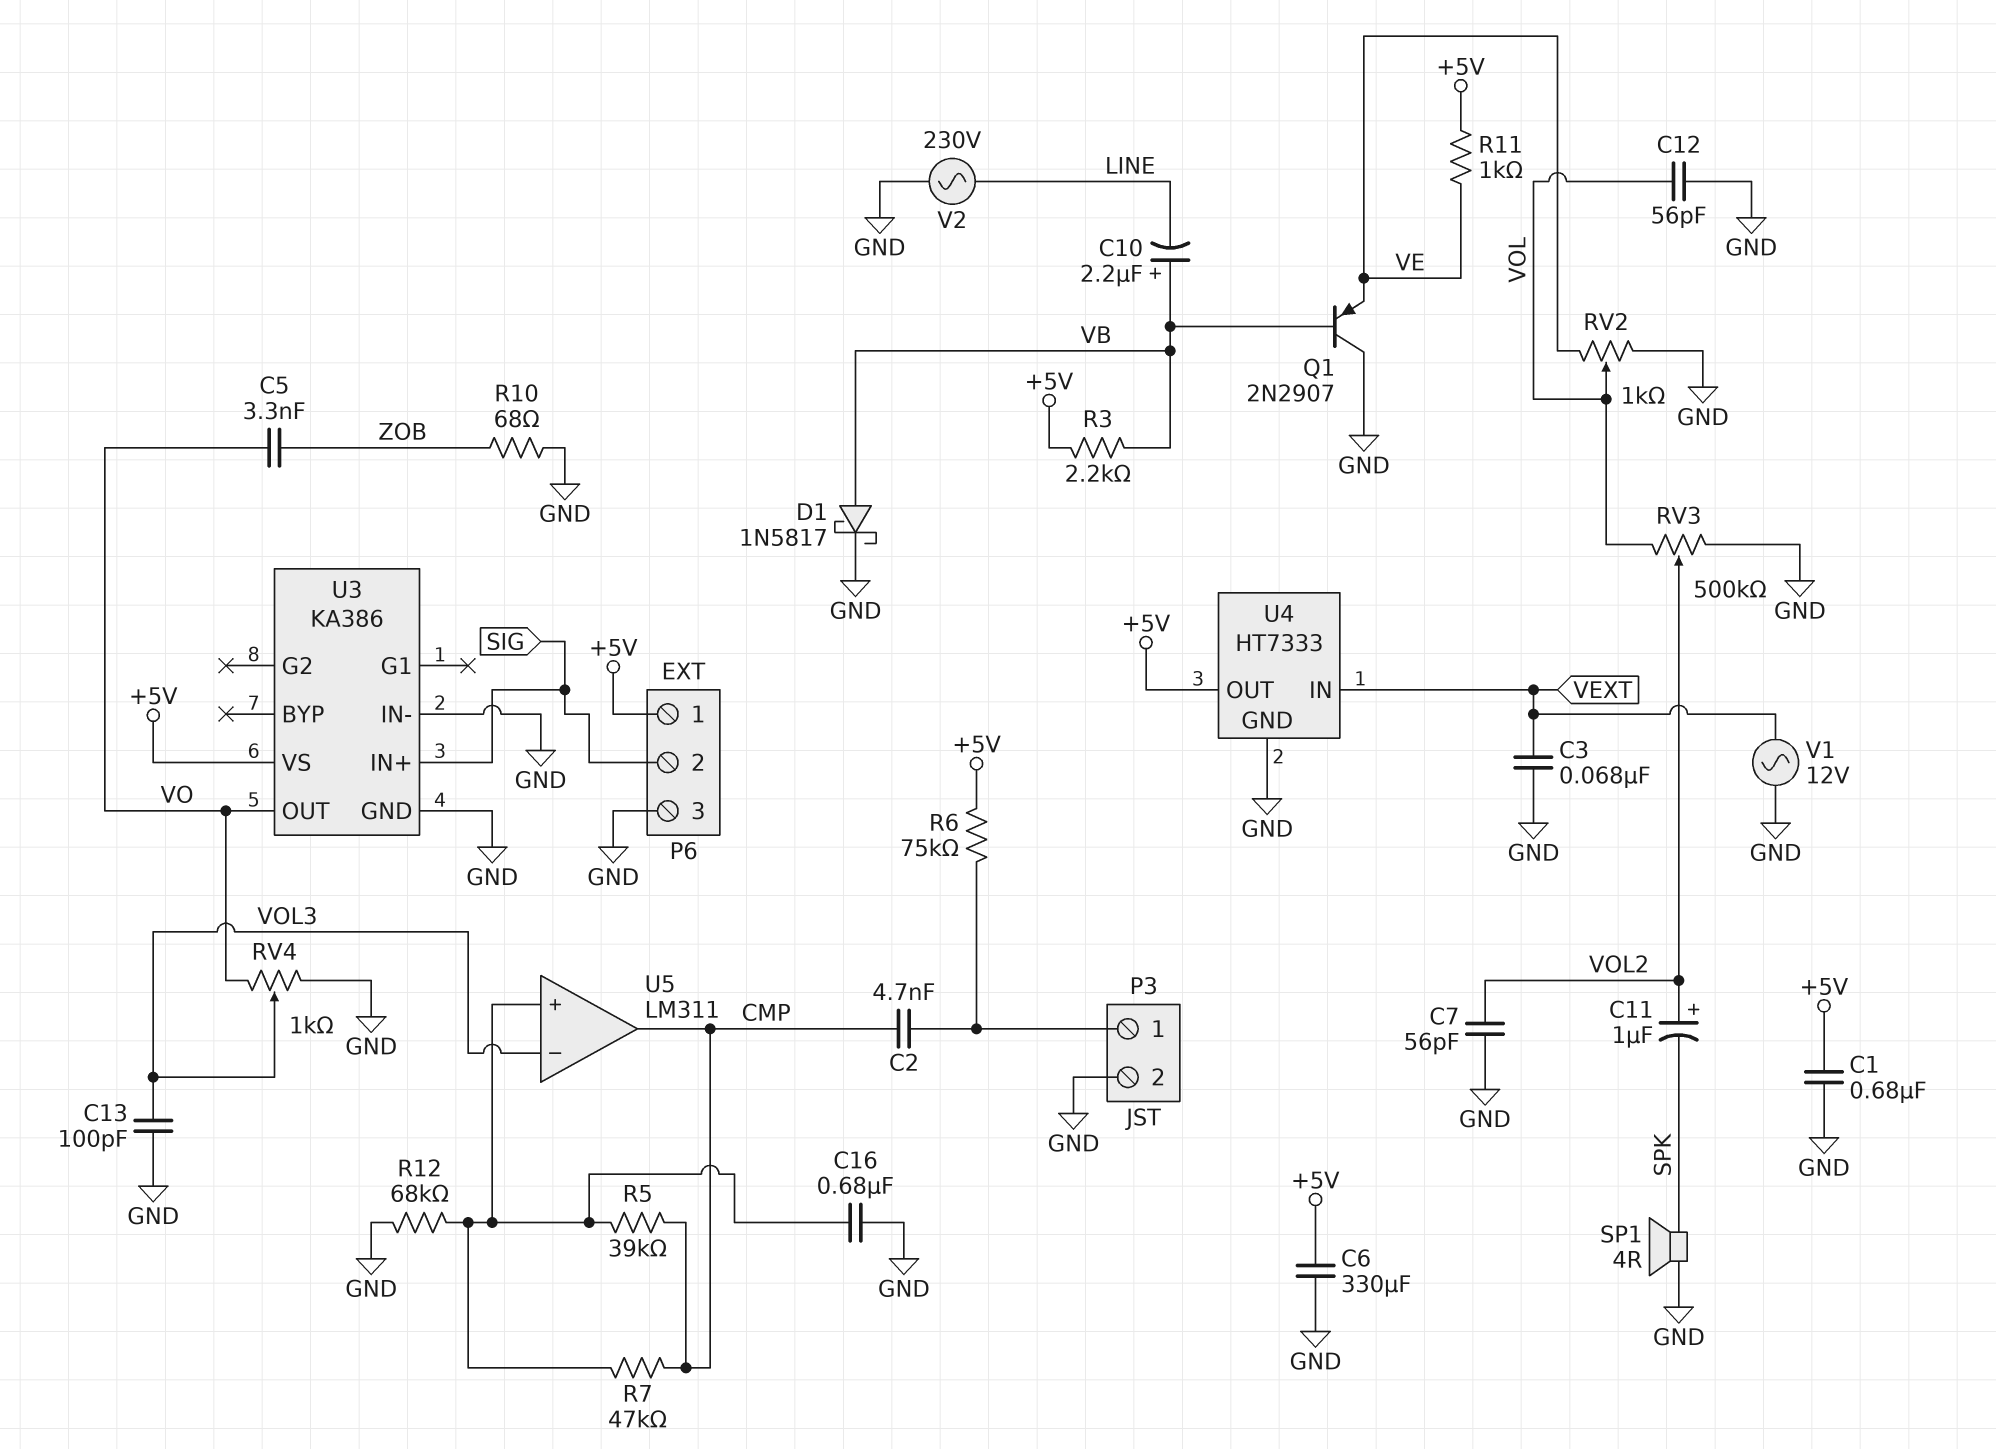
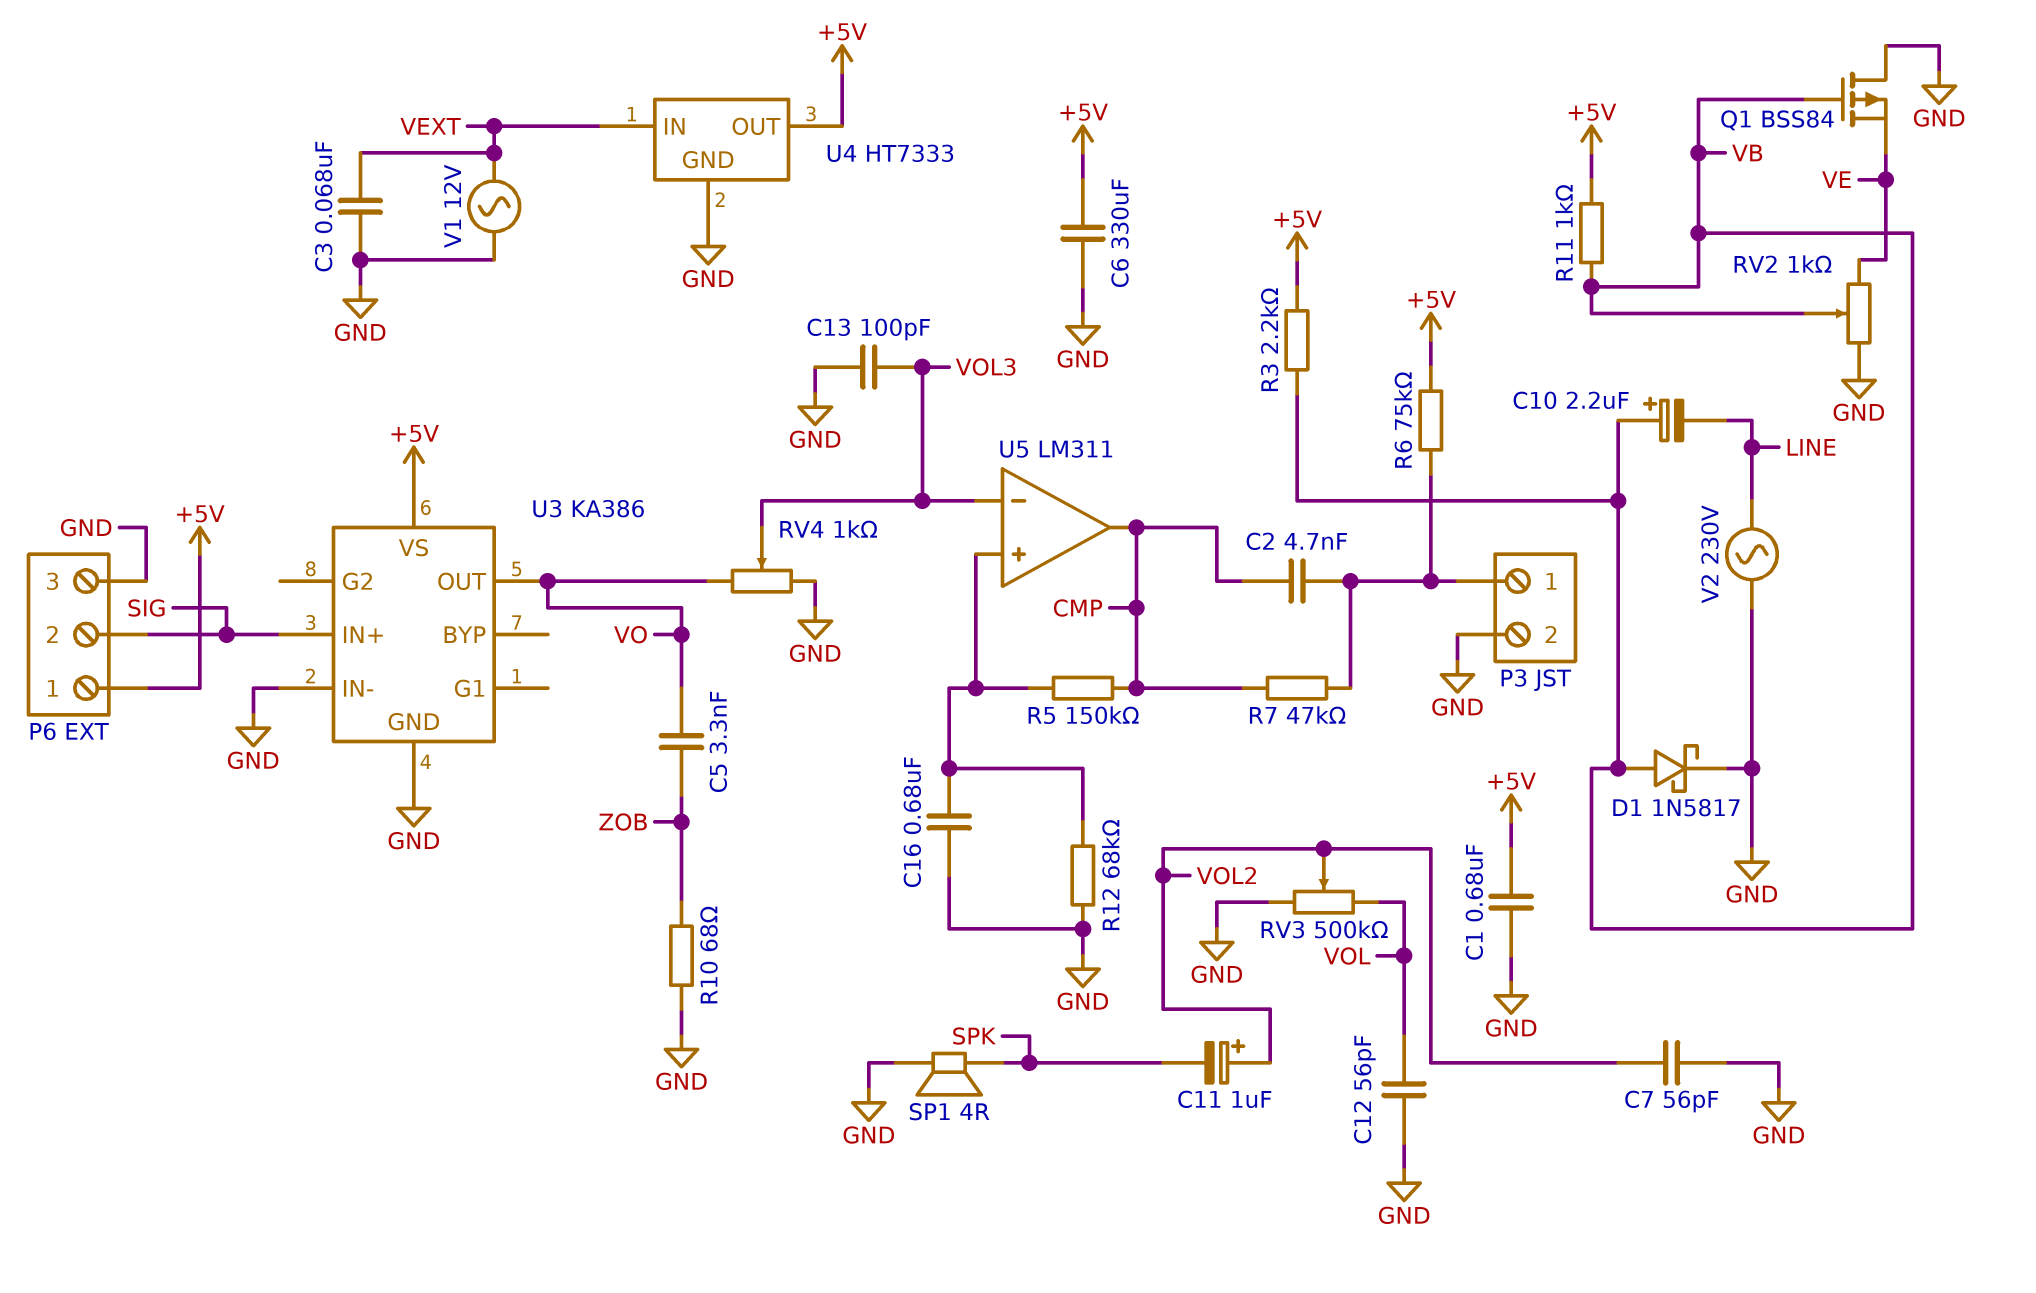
Q1: PNP 2N2907 (B VB, C GND, E VE) -> PMOS BSS84 (G VB, D GND, S VE)
R5: 39k (CMP, U5/in+) -> 150k (CMP, U5/in+)
R7: 47k (CMP, U5/in+) -> 47k (CMP, P3/1)
R11: 1k (+5V, VE) -> 1k (+5V, VB)
RV2: 1k (GND, VE, wiper VOL) -> 1k (GND, VE, wiper VB)

